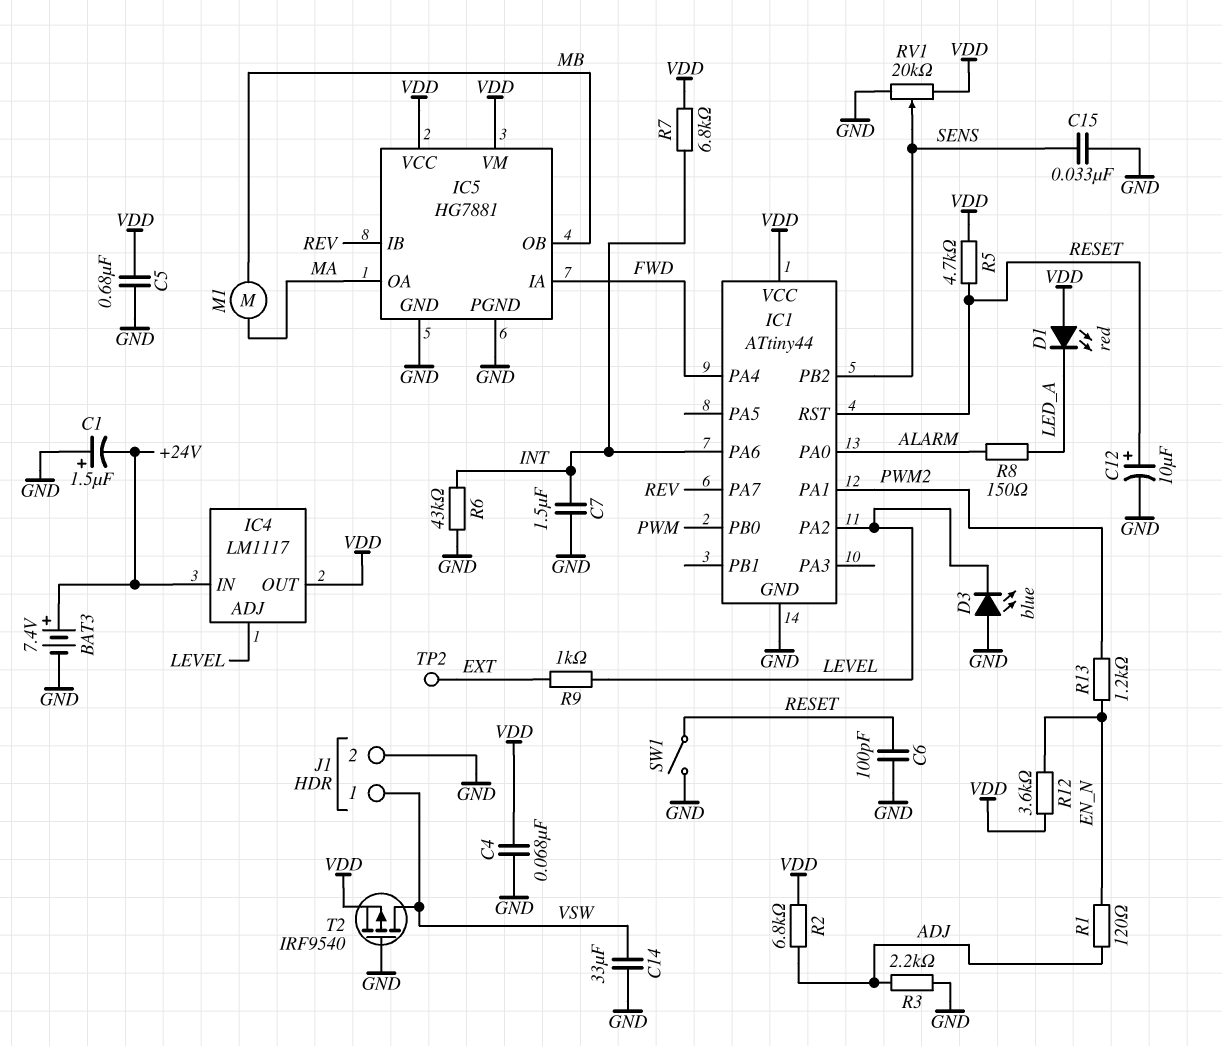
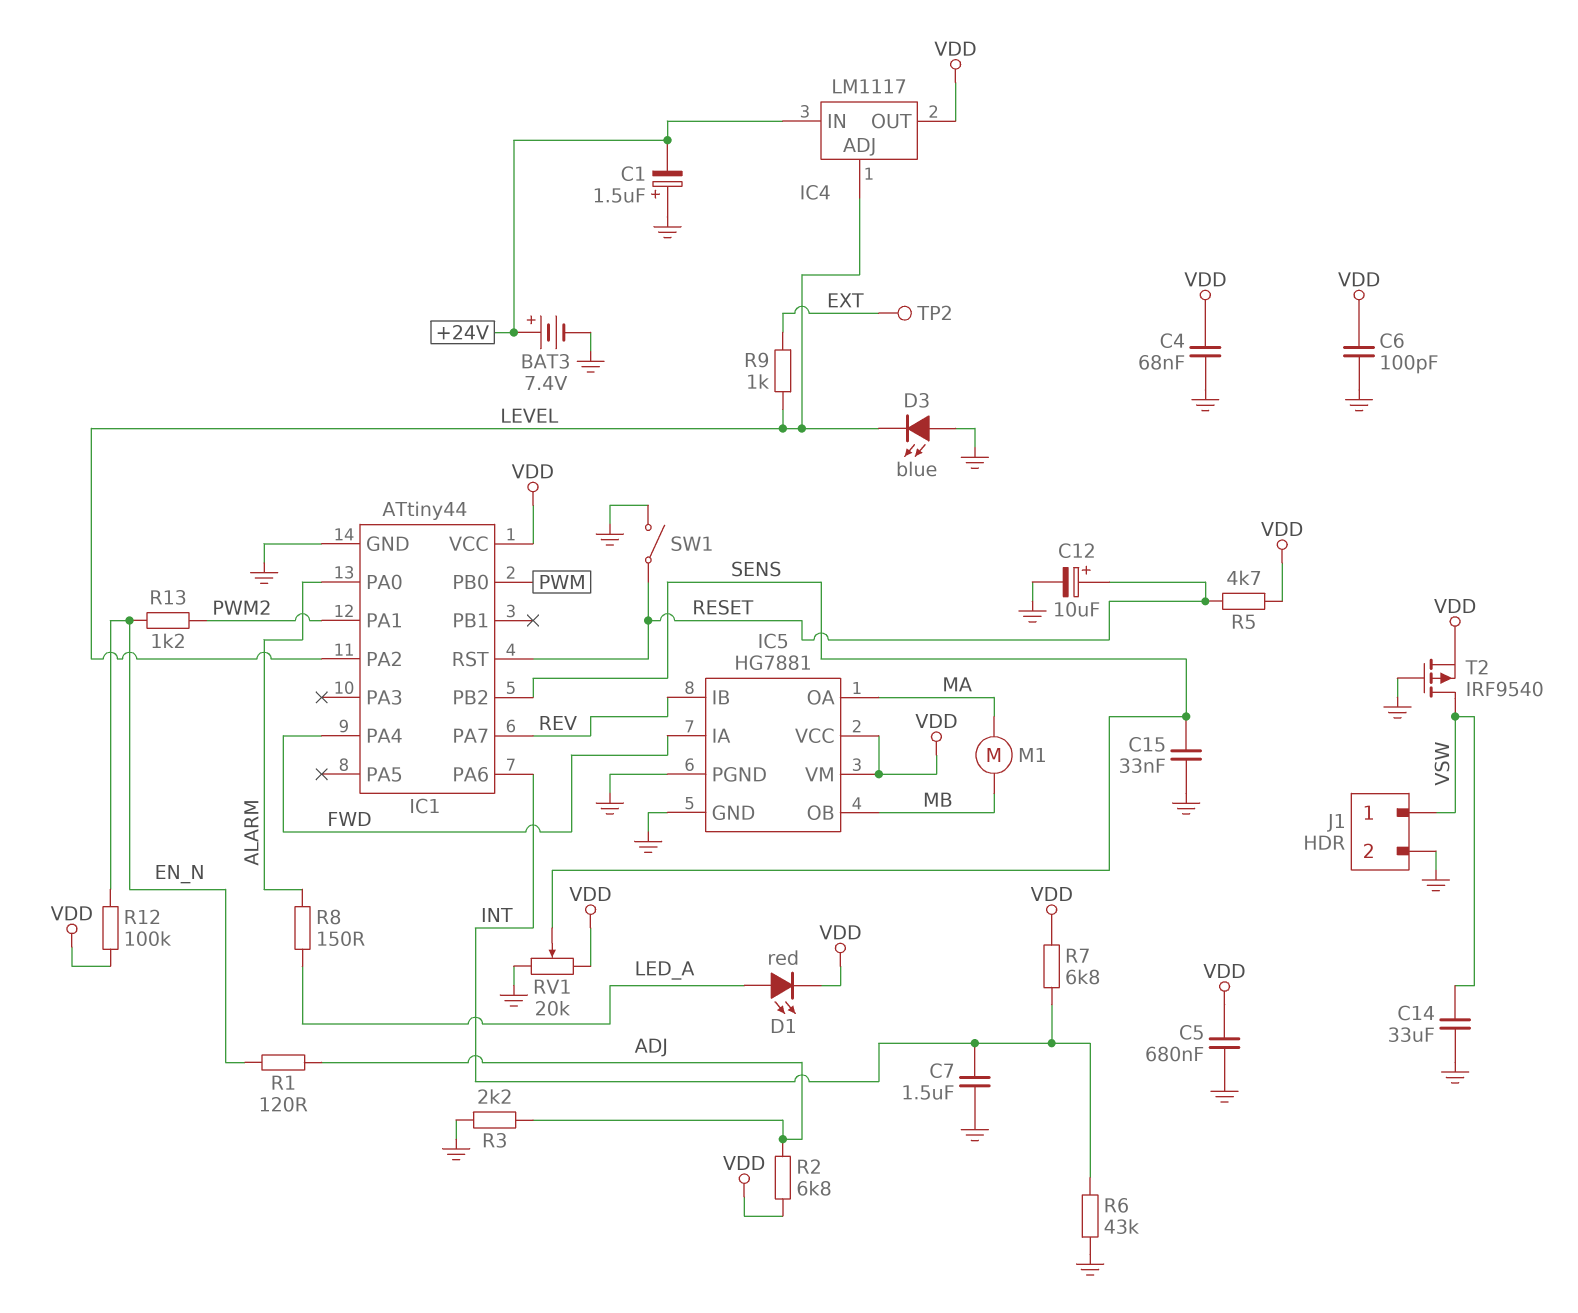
C6: 100pF (GND, RESET) -> 100pF (GND, VDD)
D1: LED red (A VDD, K LED_A) -> LED red (A LED_A, K VDD)
R12: 3.6k (EN_N, VDD) -> 100k (EN_N, VDD)

